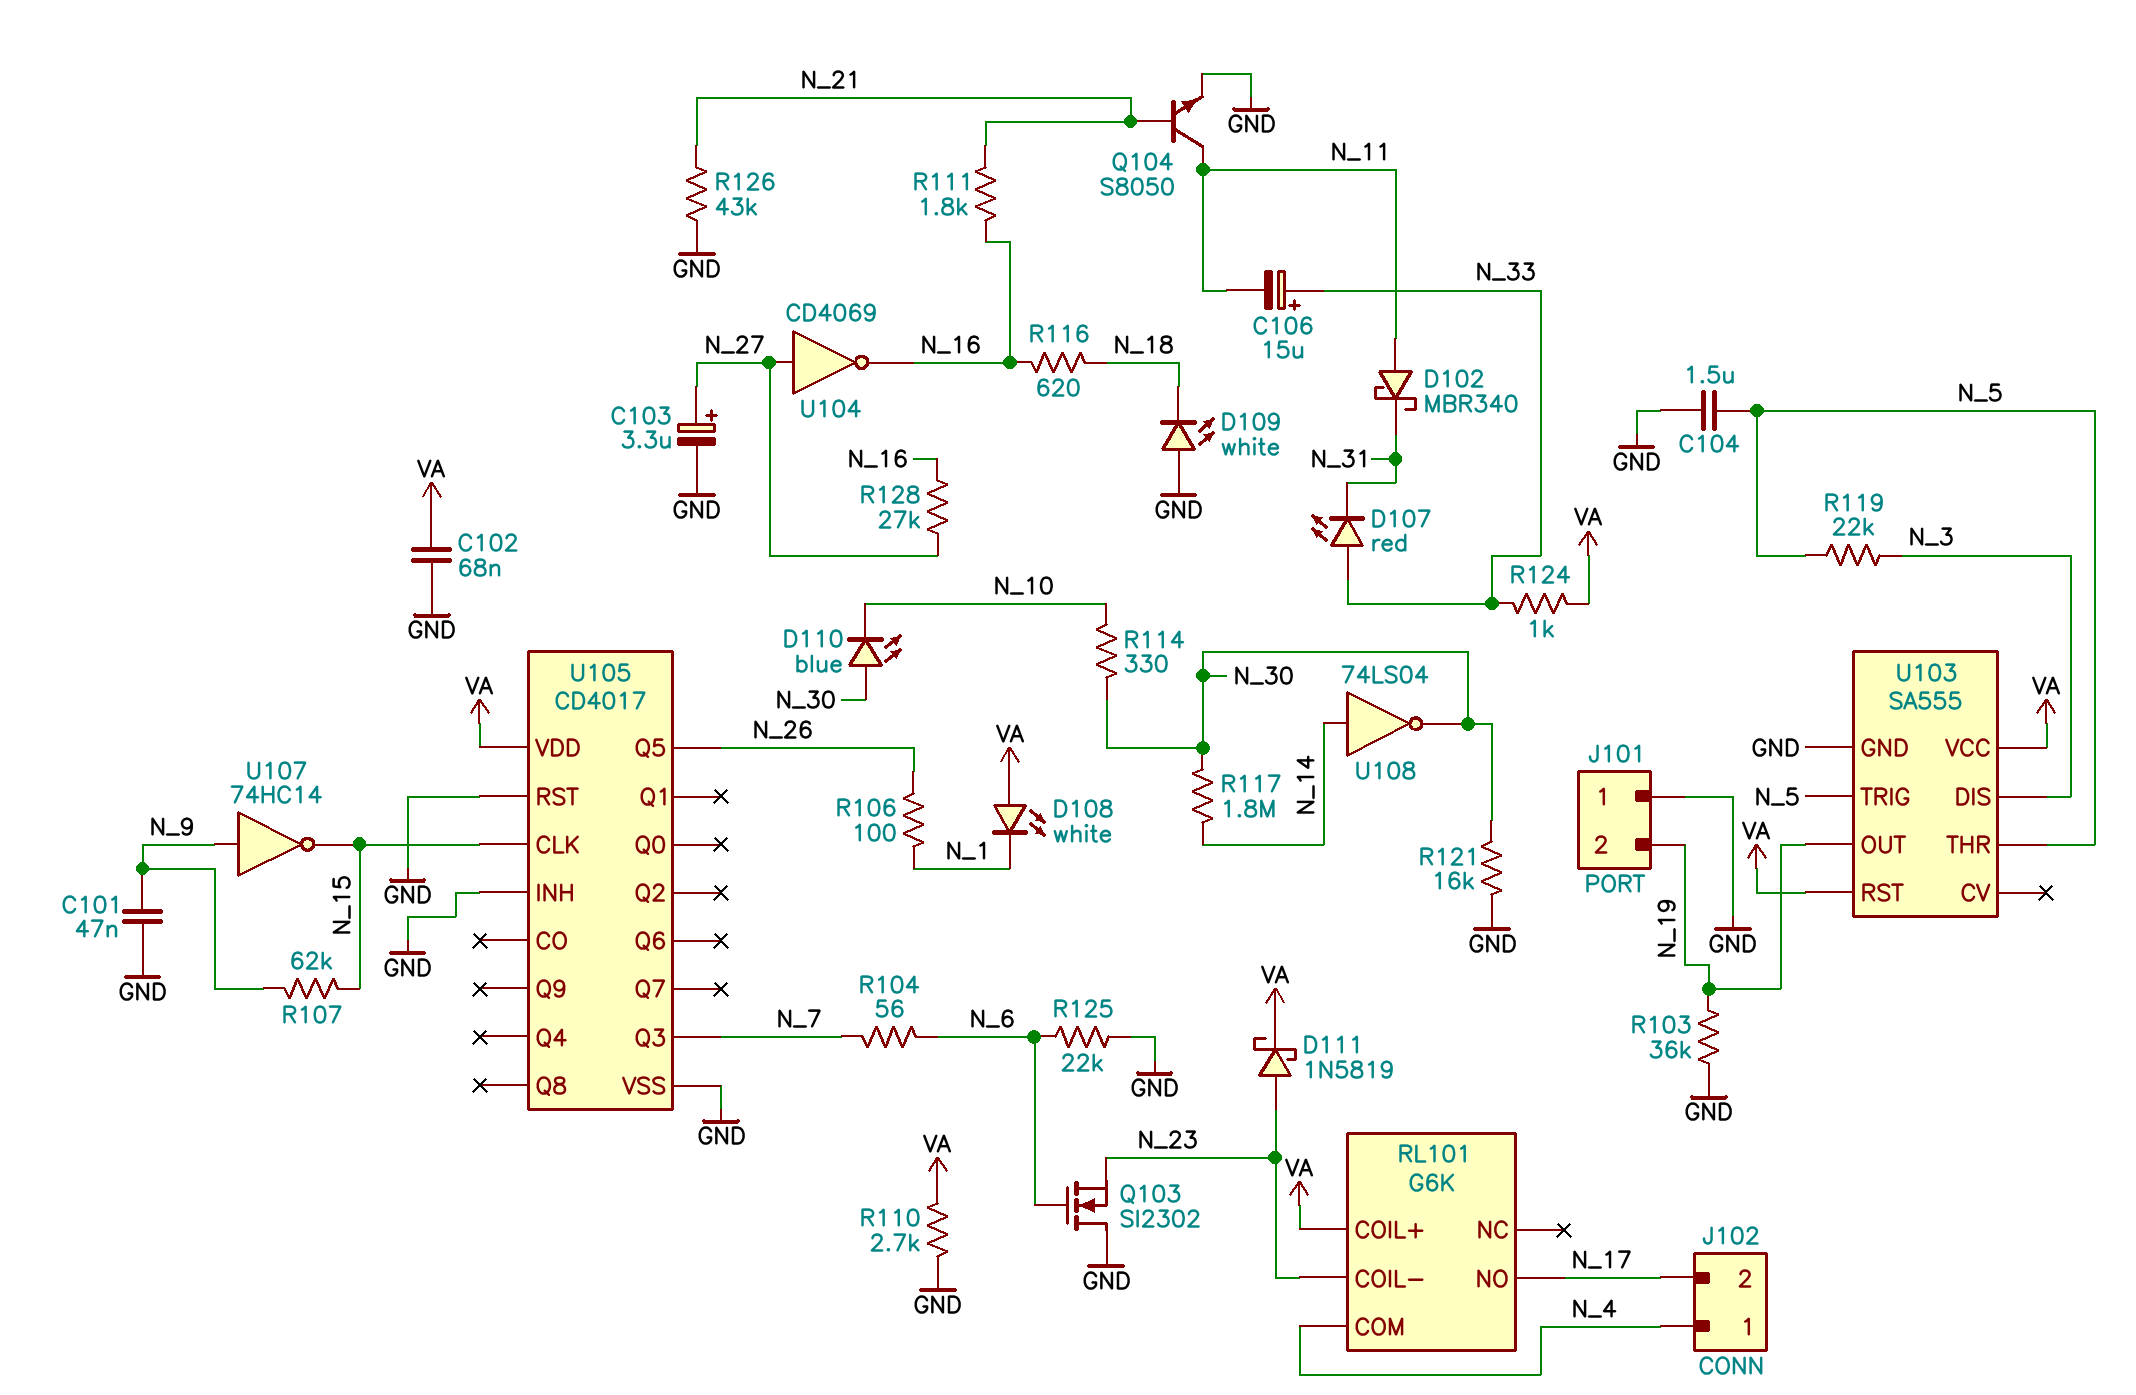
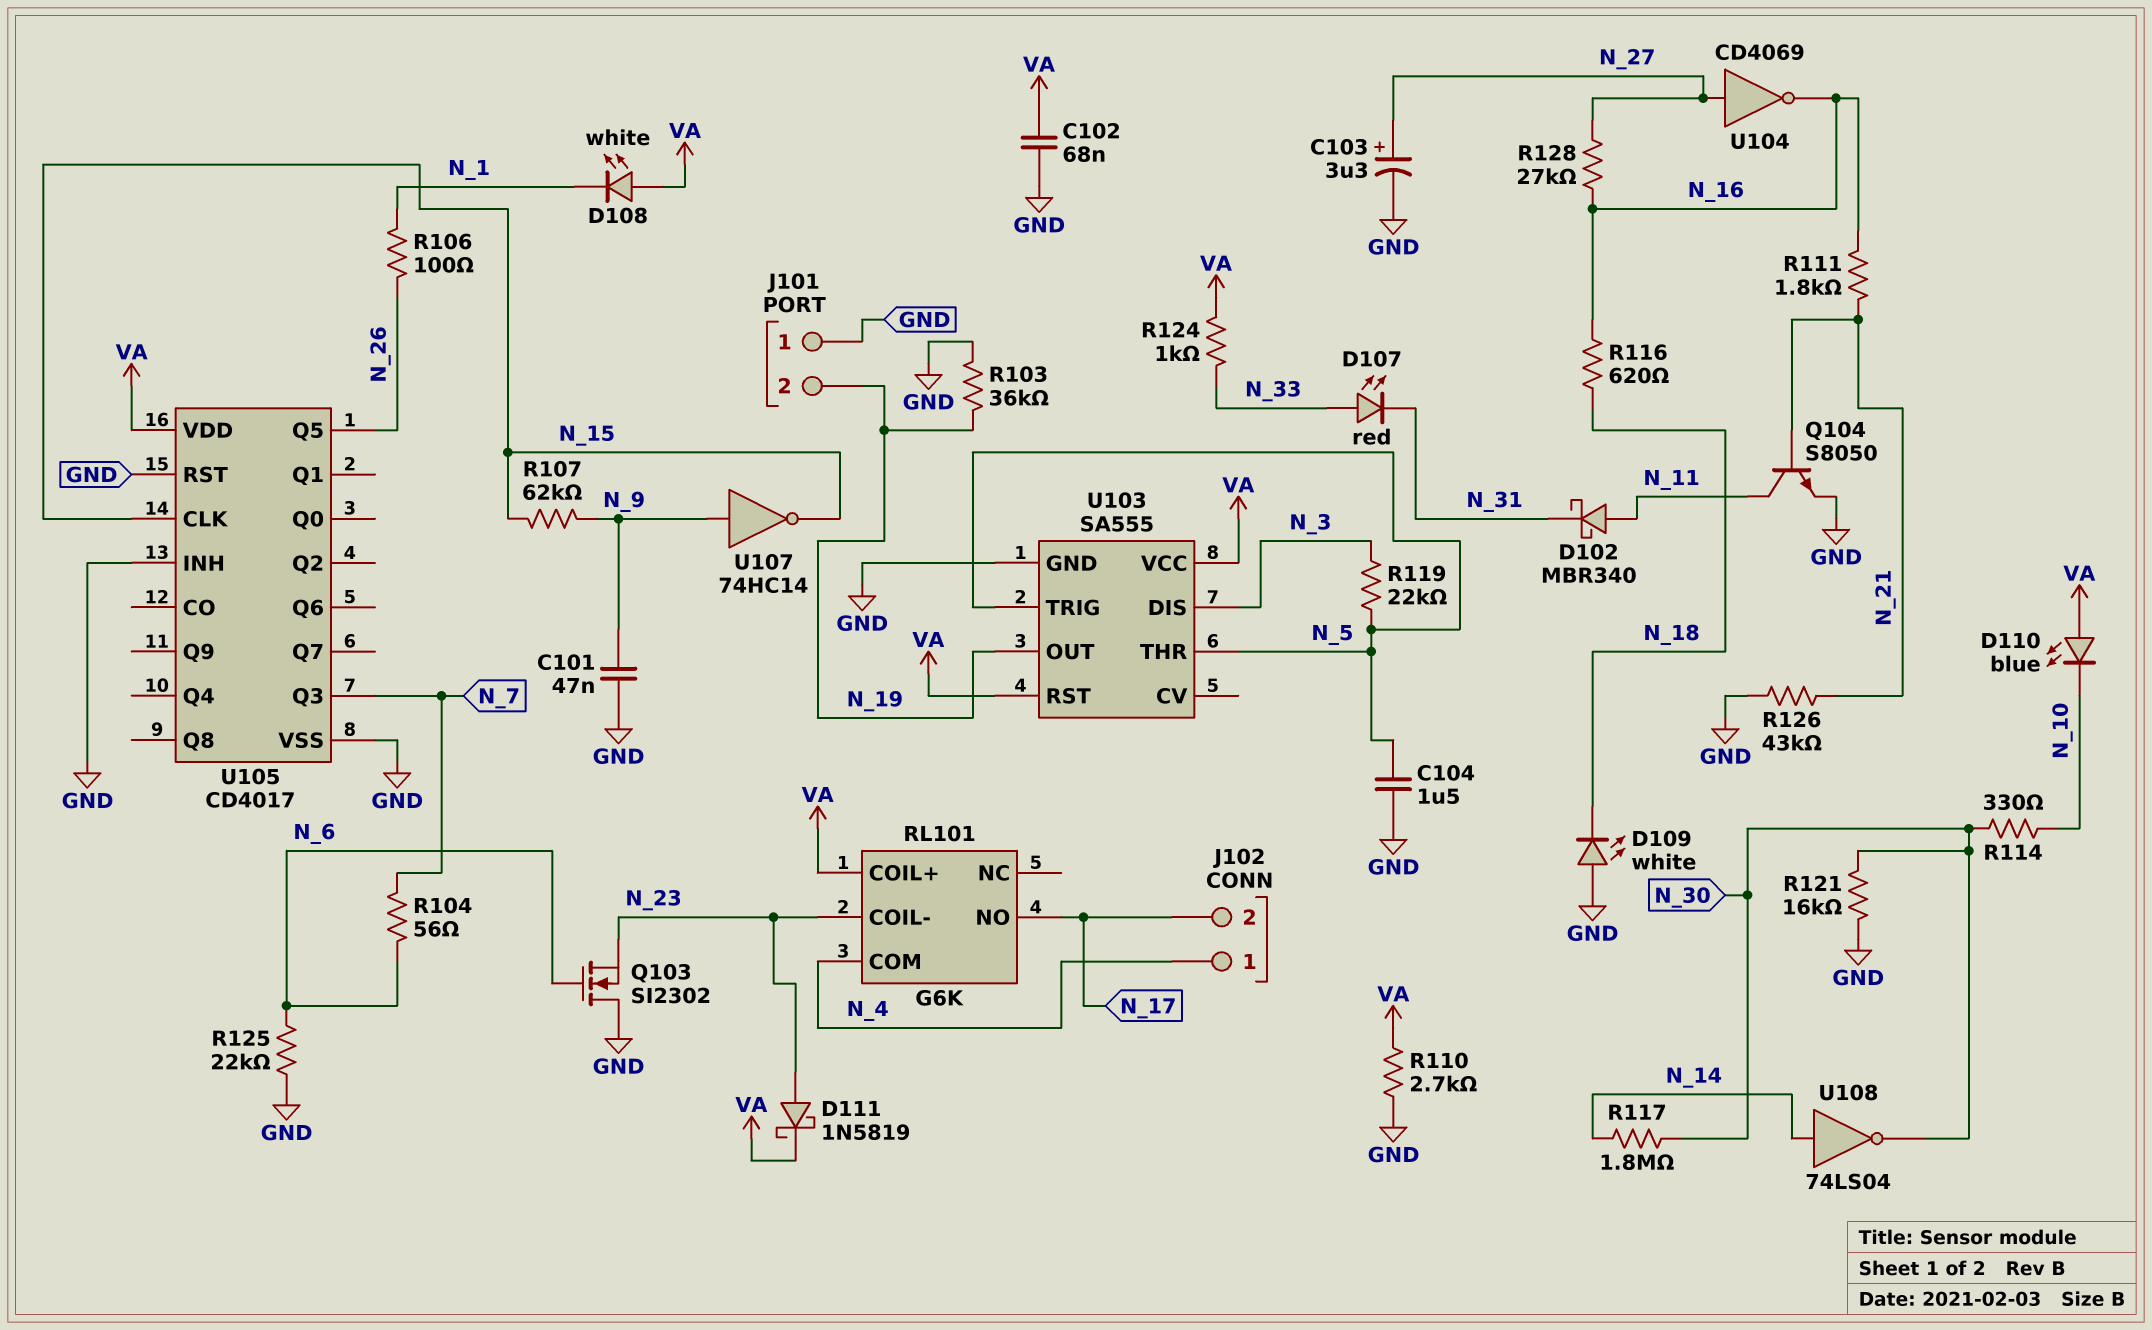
C106: 15uF (plus N_33, minus N_11) -> none
D110: LED blue (A N_30, K N_10) -> LED blue (A VA, K N_10)

